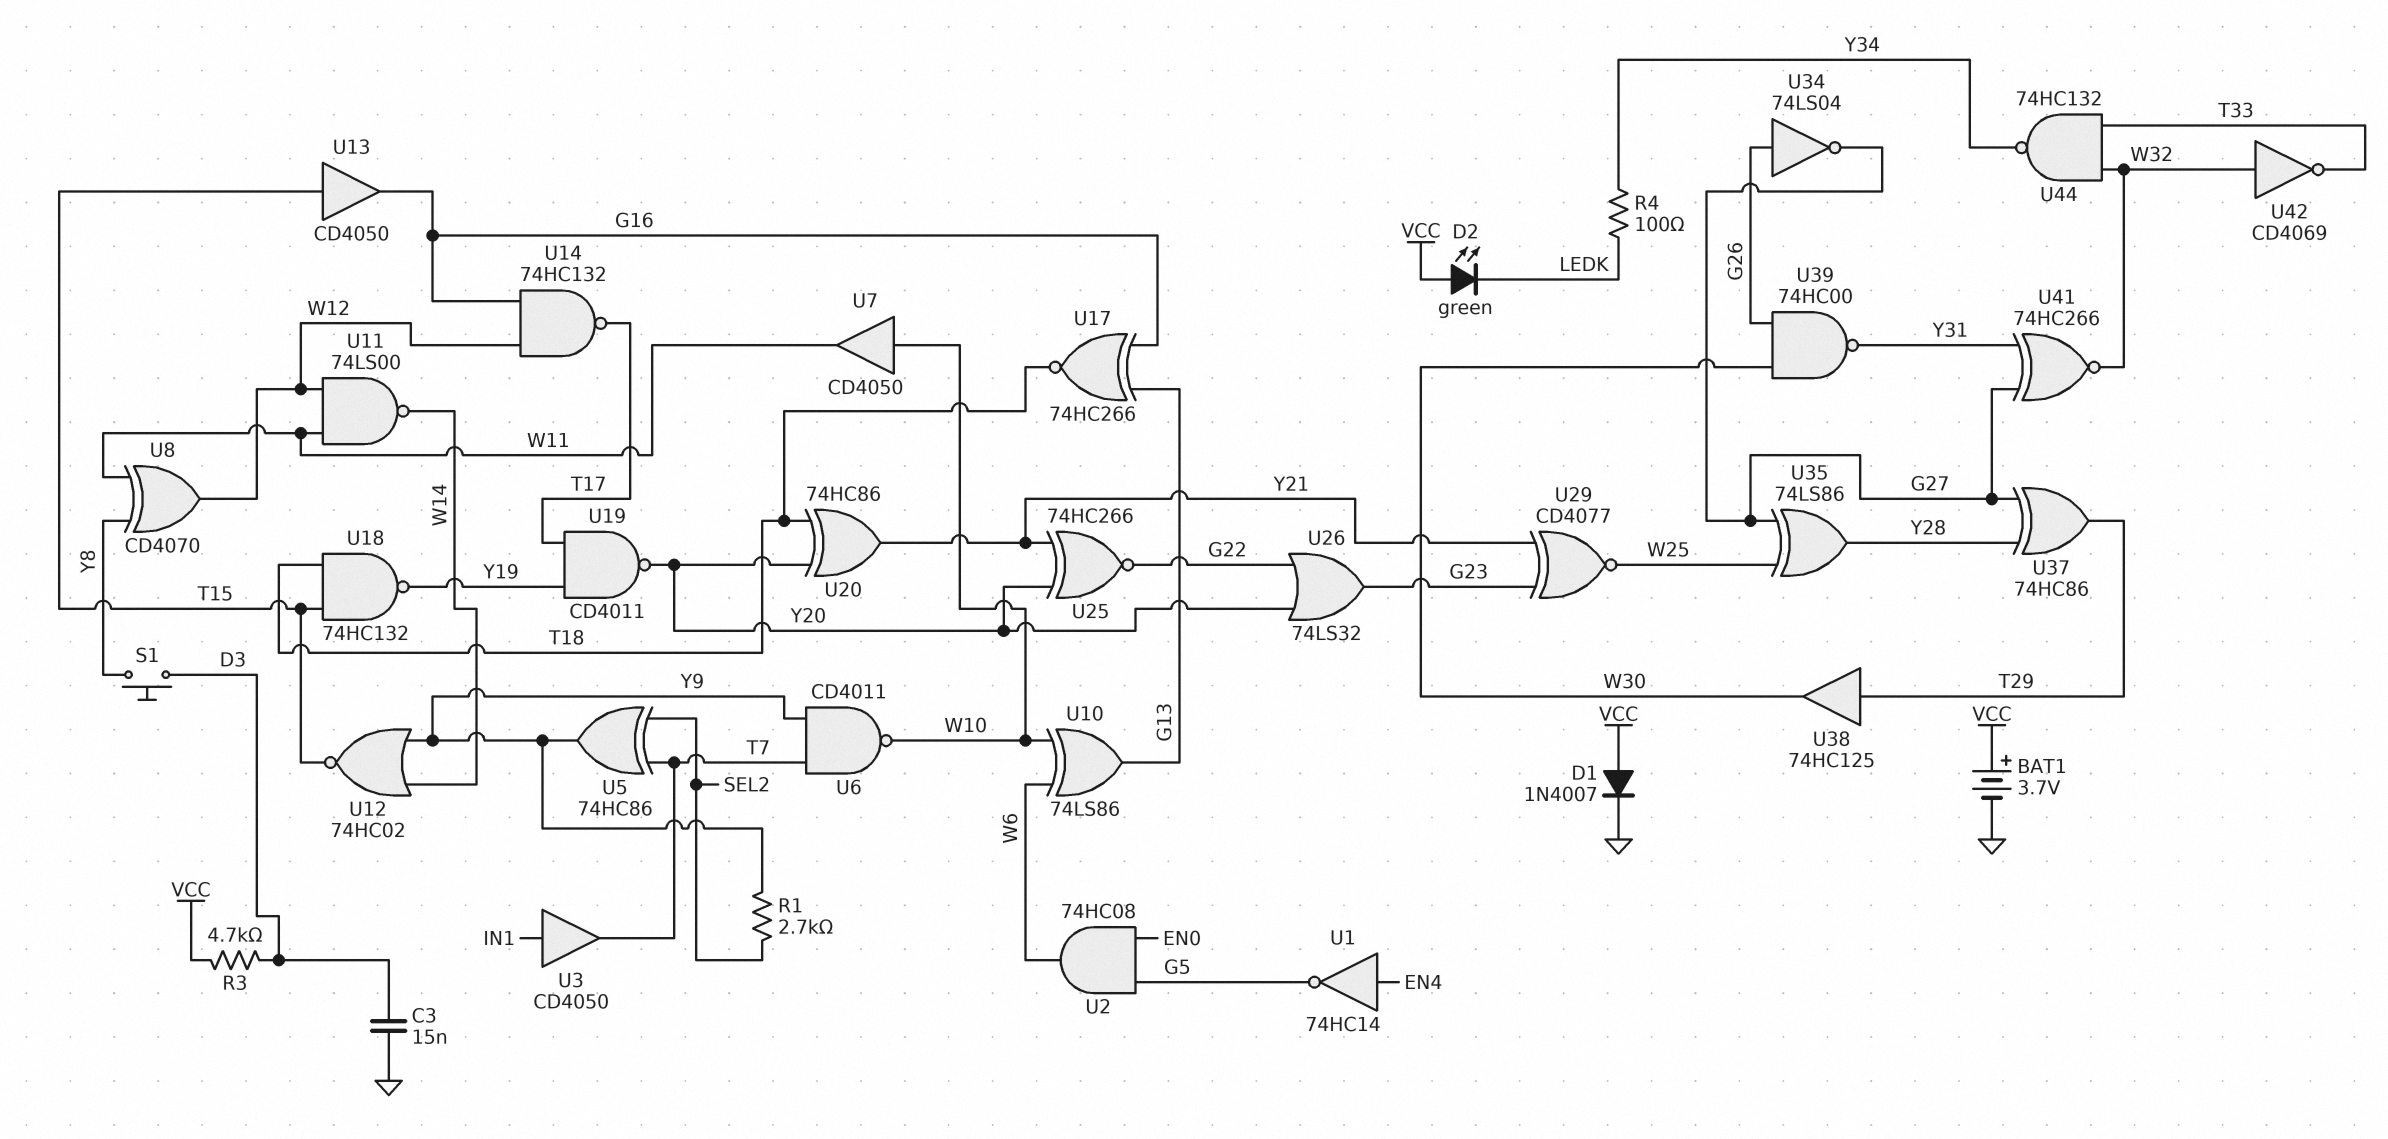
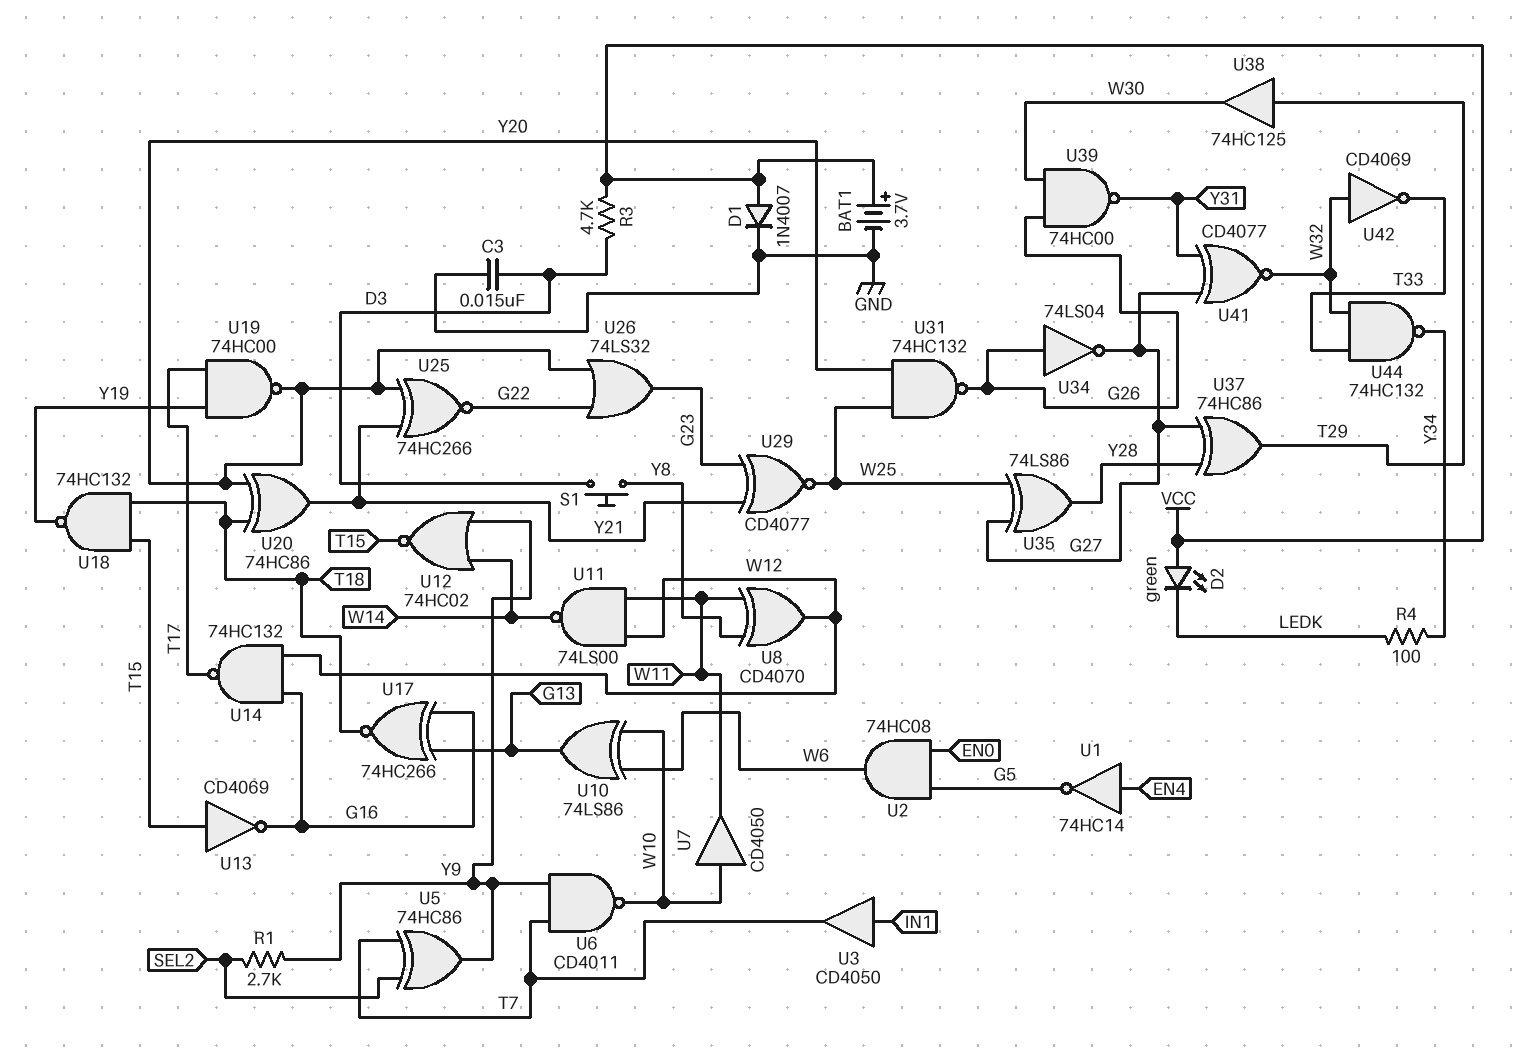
U13: buffer CD4050 (in T15, out G16) -> NOT CD4069 (in T15, out G16)
U19: NAND CD4011 (in T17, in Y19, out Y20) -> NAND 74HC00 (in T17, in Y19, out Y20)
U31: none -> NAND 74HC132 (in W25, in Y20, out G26)
U41: XNOR 74HC266 (in G27, in Y31, out W32) -> XNOR CD4077 (in G27, in Y31, out W32)

